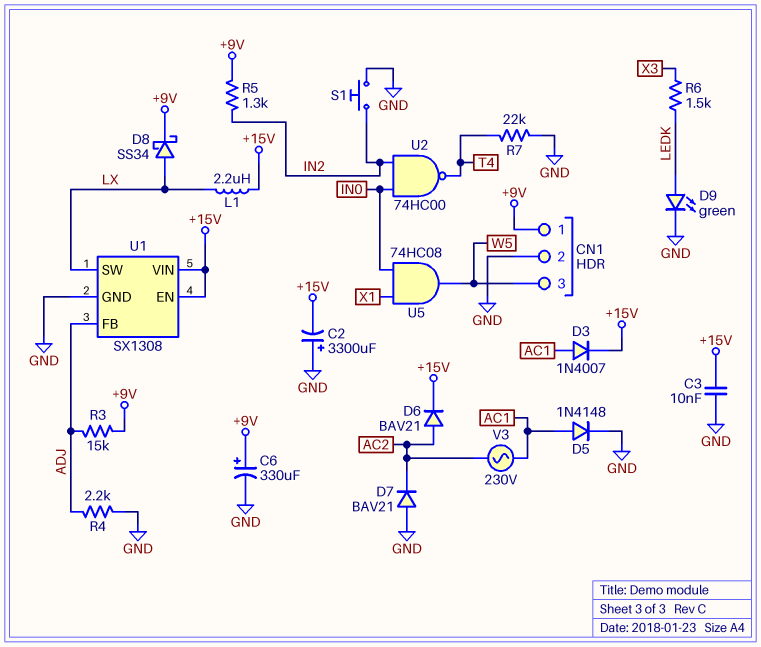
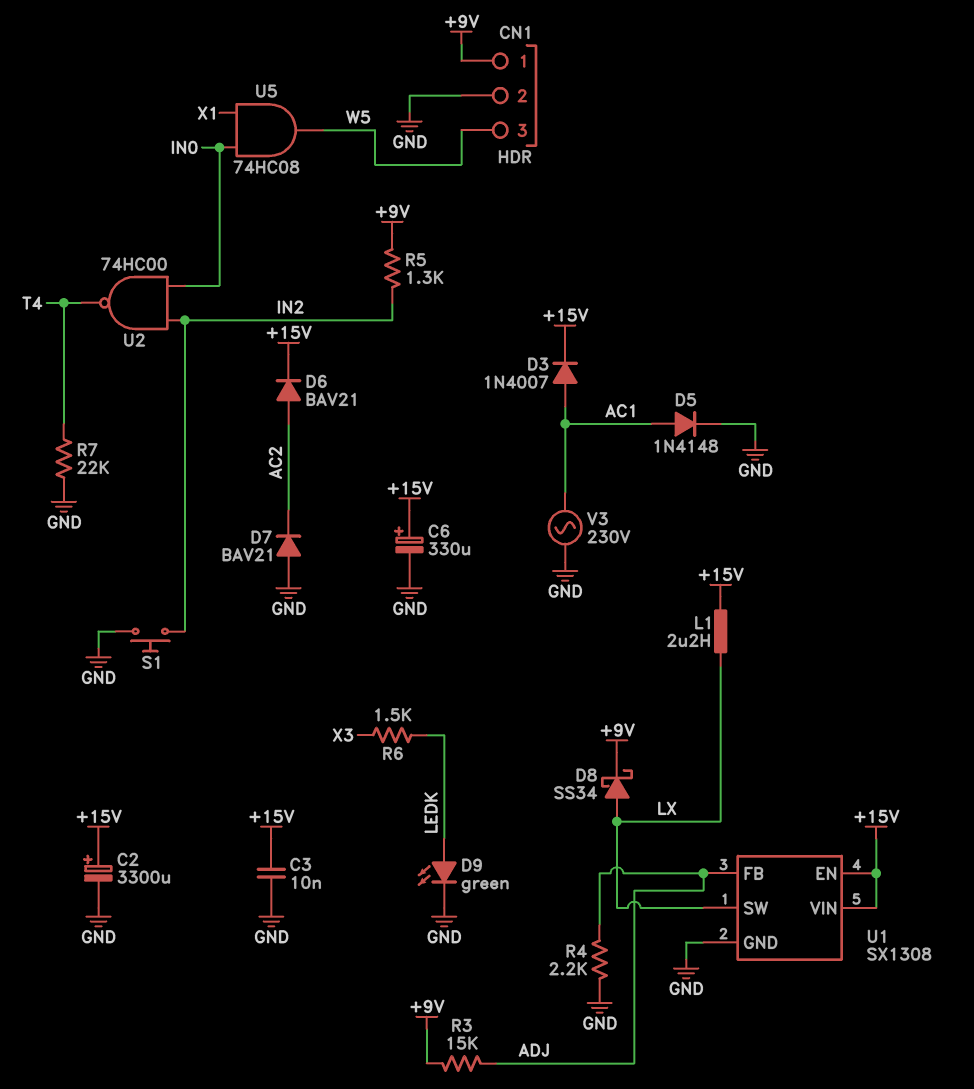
C2: 3300uF (plus GND, minus +15V) -> 3300uF (plus +15V, minus GND)
C6: 330uF (plus +9V, minus GND) -> 330uF (plus +15V, minus GND)
V3: AC 230V (AC1, AC2) -> AC 230V (AC1, GND)

